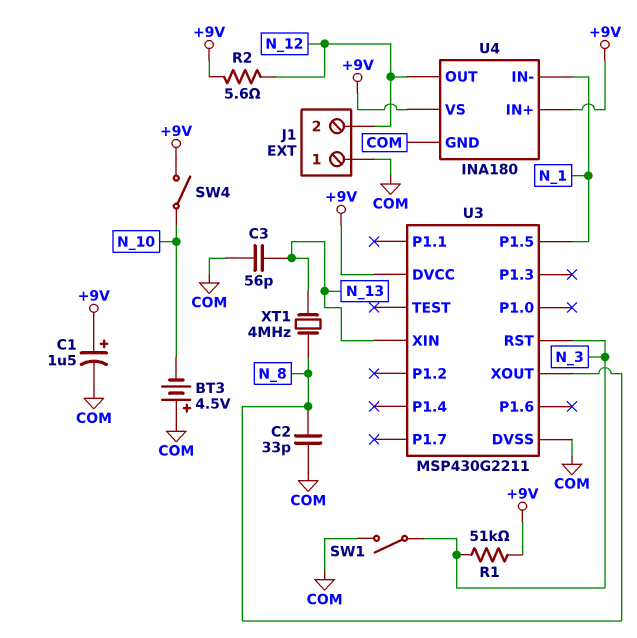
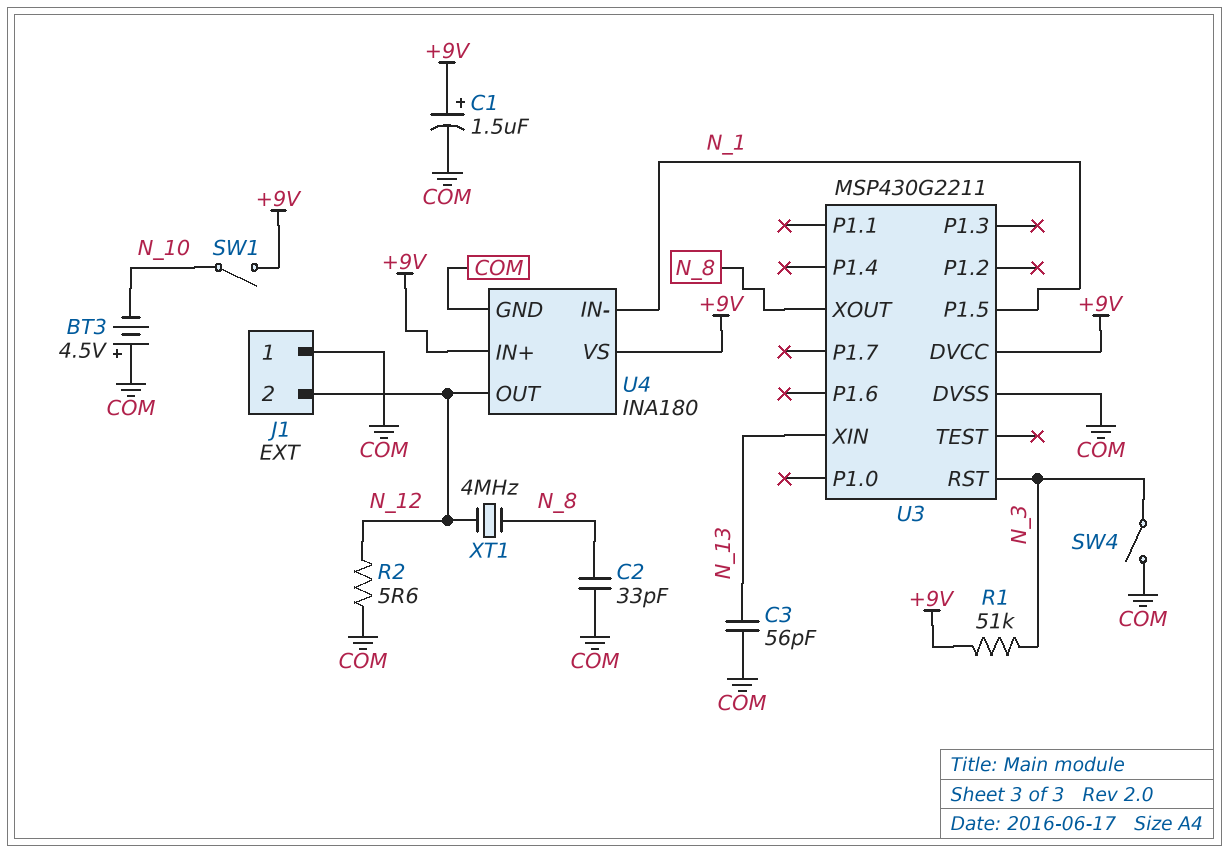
R2: 5.6 (+9V, N_12) -> 5.6 (COM, N_12)
SW1: switch (COM, N_3) -> switch (+9V, N_10)
SW4: switch (+9V, N_10) -> switch (COM, N_3)
XT1: 4MHz (N_8, N_13) -> 4MHz (N_8, N_12)

